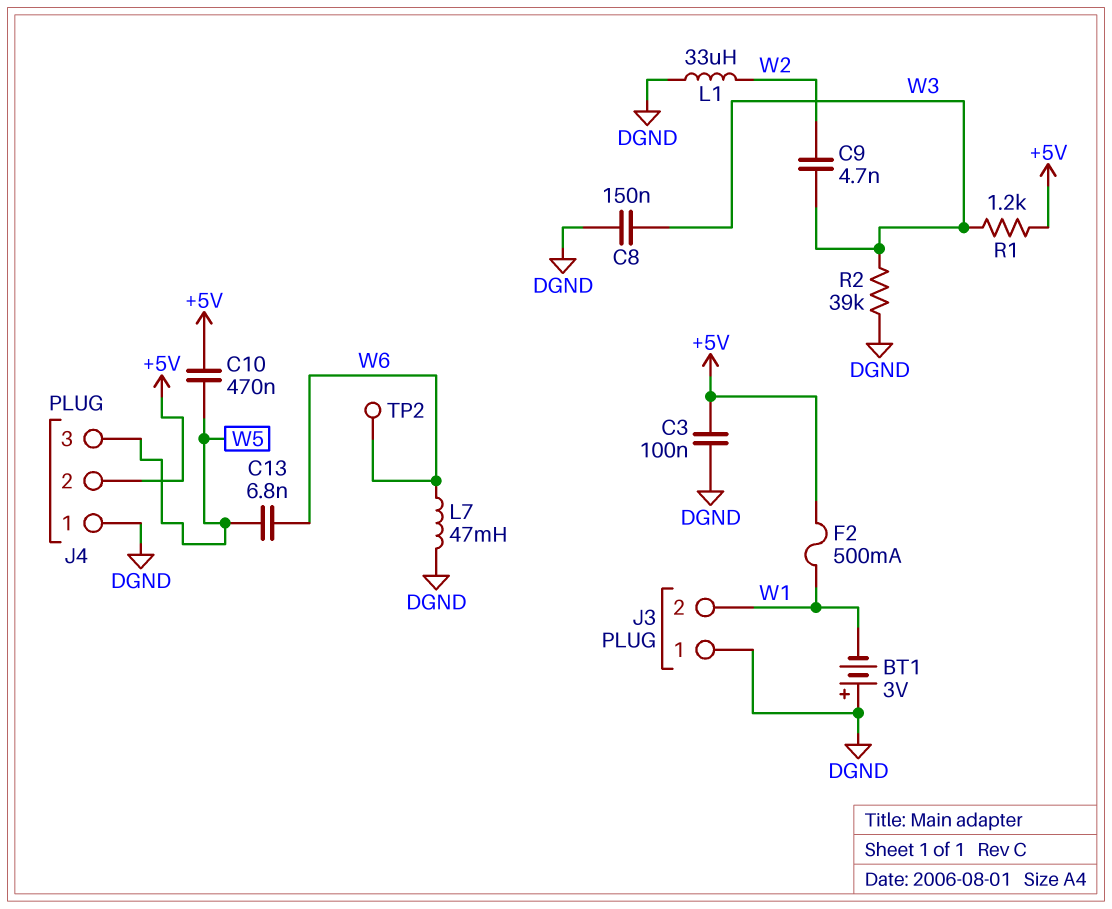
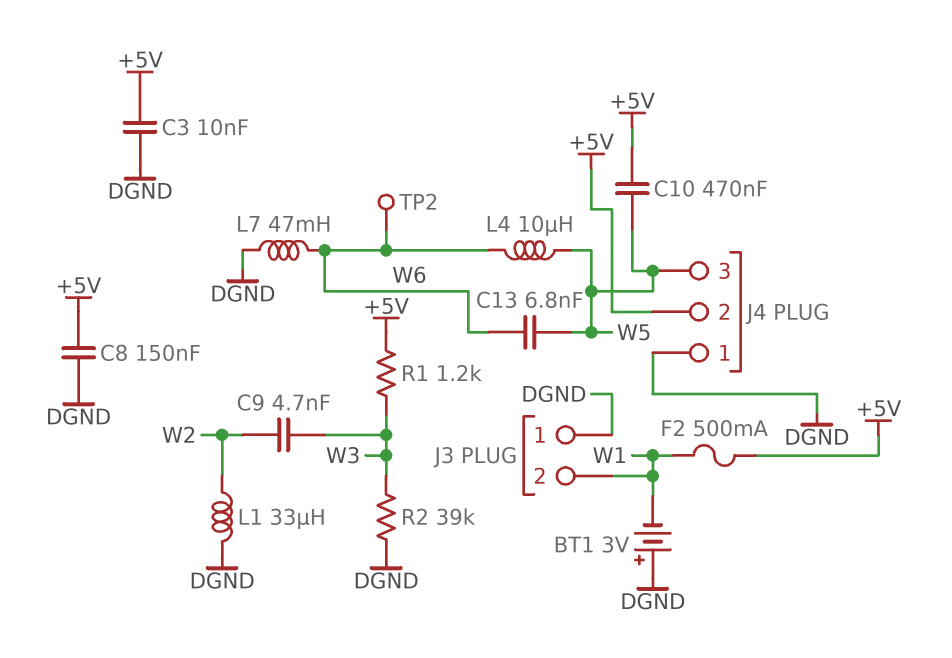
C3: 100nF (+5V, DGND) -> 10nF (+5V, DGND)
C8: 150nF (DGND, W3) -> 150nF (+5V, DGND)
L4: none -> 10uH (W5, W6)

